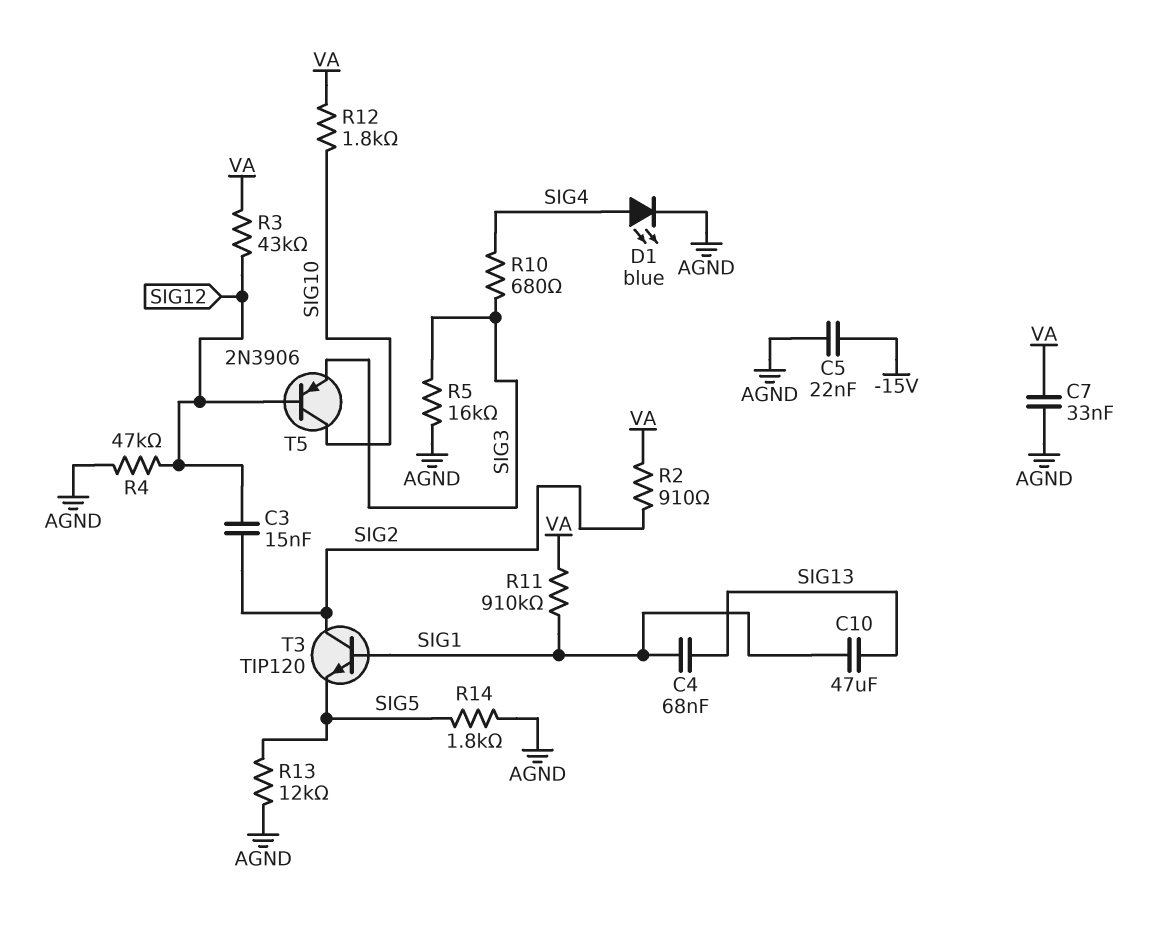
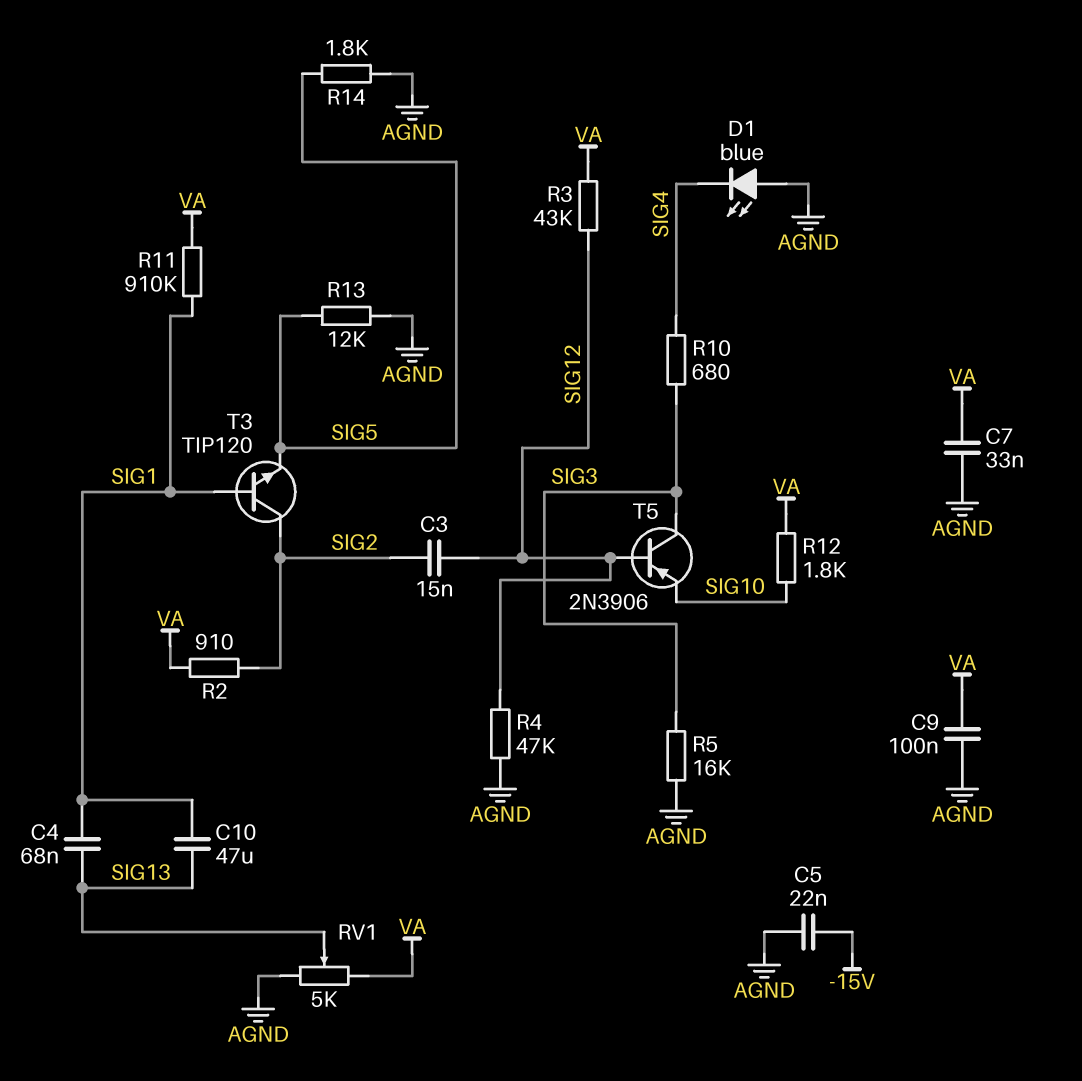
C9: none -> 100nF (AGND, VA)
D1: LED blue (A SIG4, K AGND) -> LED blue (A AGND, K SIG4)
RV1: none -> 5k (AGND, VA, wiper SIG13)
T5: PNP 2N3906 (B SIG12, C SIG10, E SIG3) -> PNP 2N3906 (B SIG12, C SIG3, E SIG10)

